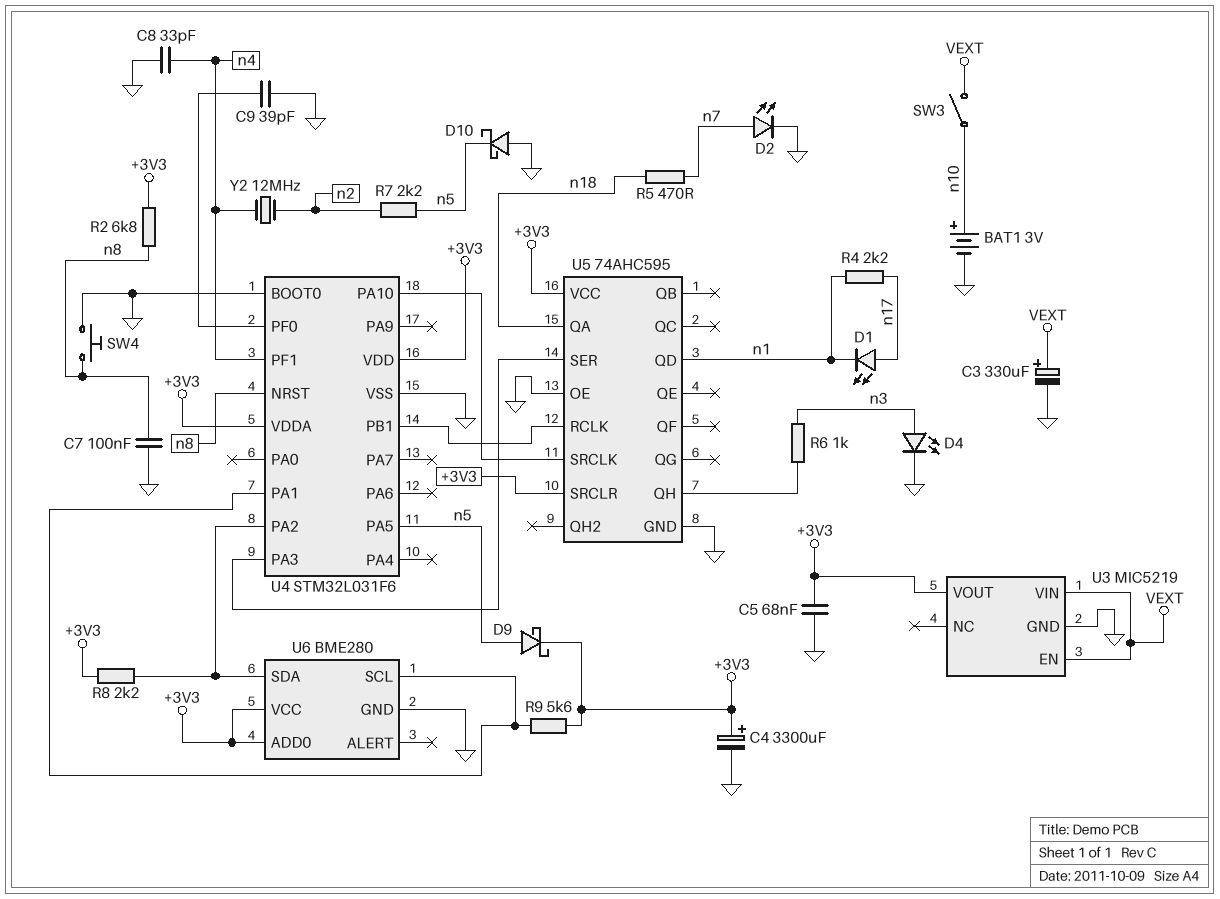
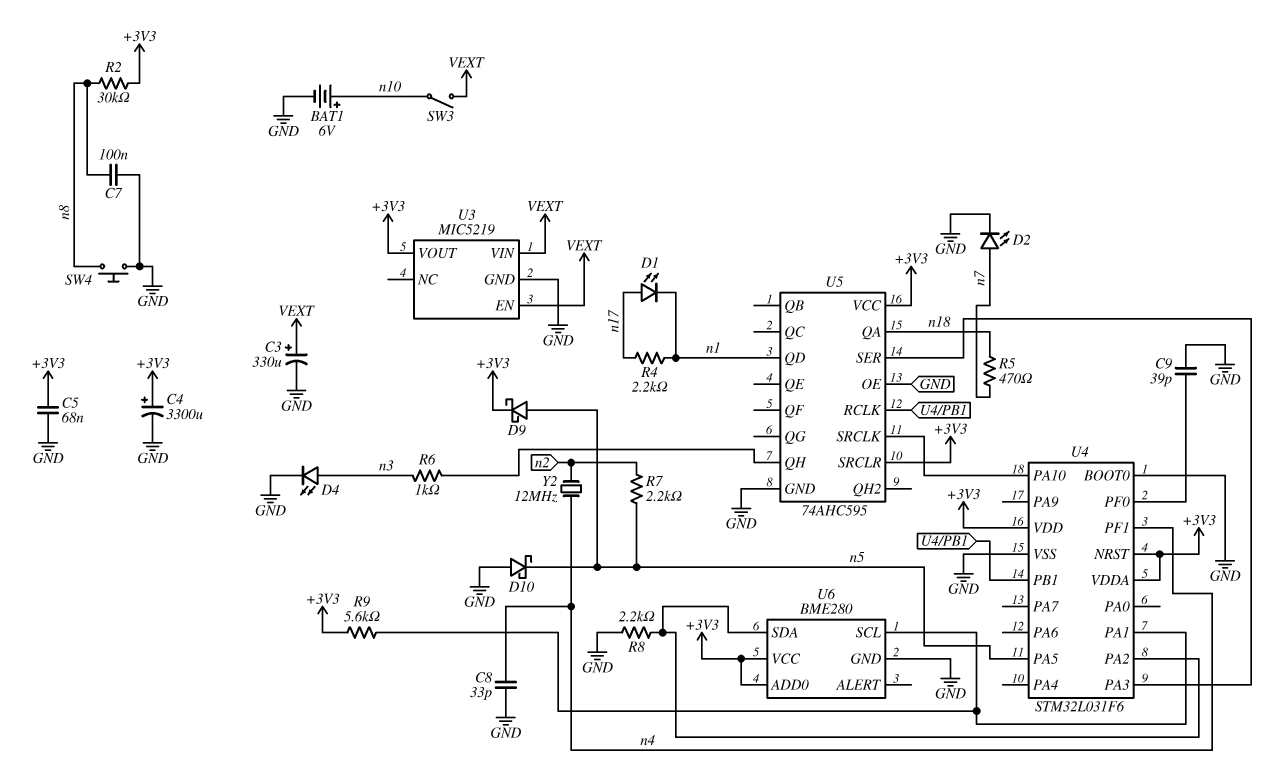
BAT1: 3V (plus n10, minus GND) -> 6V (plus n10, minus GND)
R2: 6.8k (+3V3, n8) -> 30k (+3V3, n8)
R8: 2.2k (+3V3, U4/PA2) -> 2.2k (GND, U4/PA2)
U4 pin NRST: n8 -> +3V3

